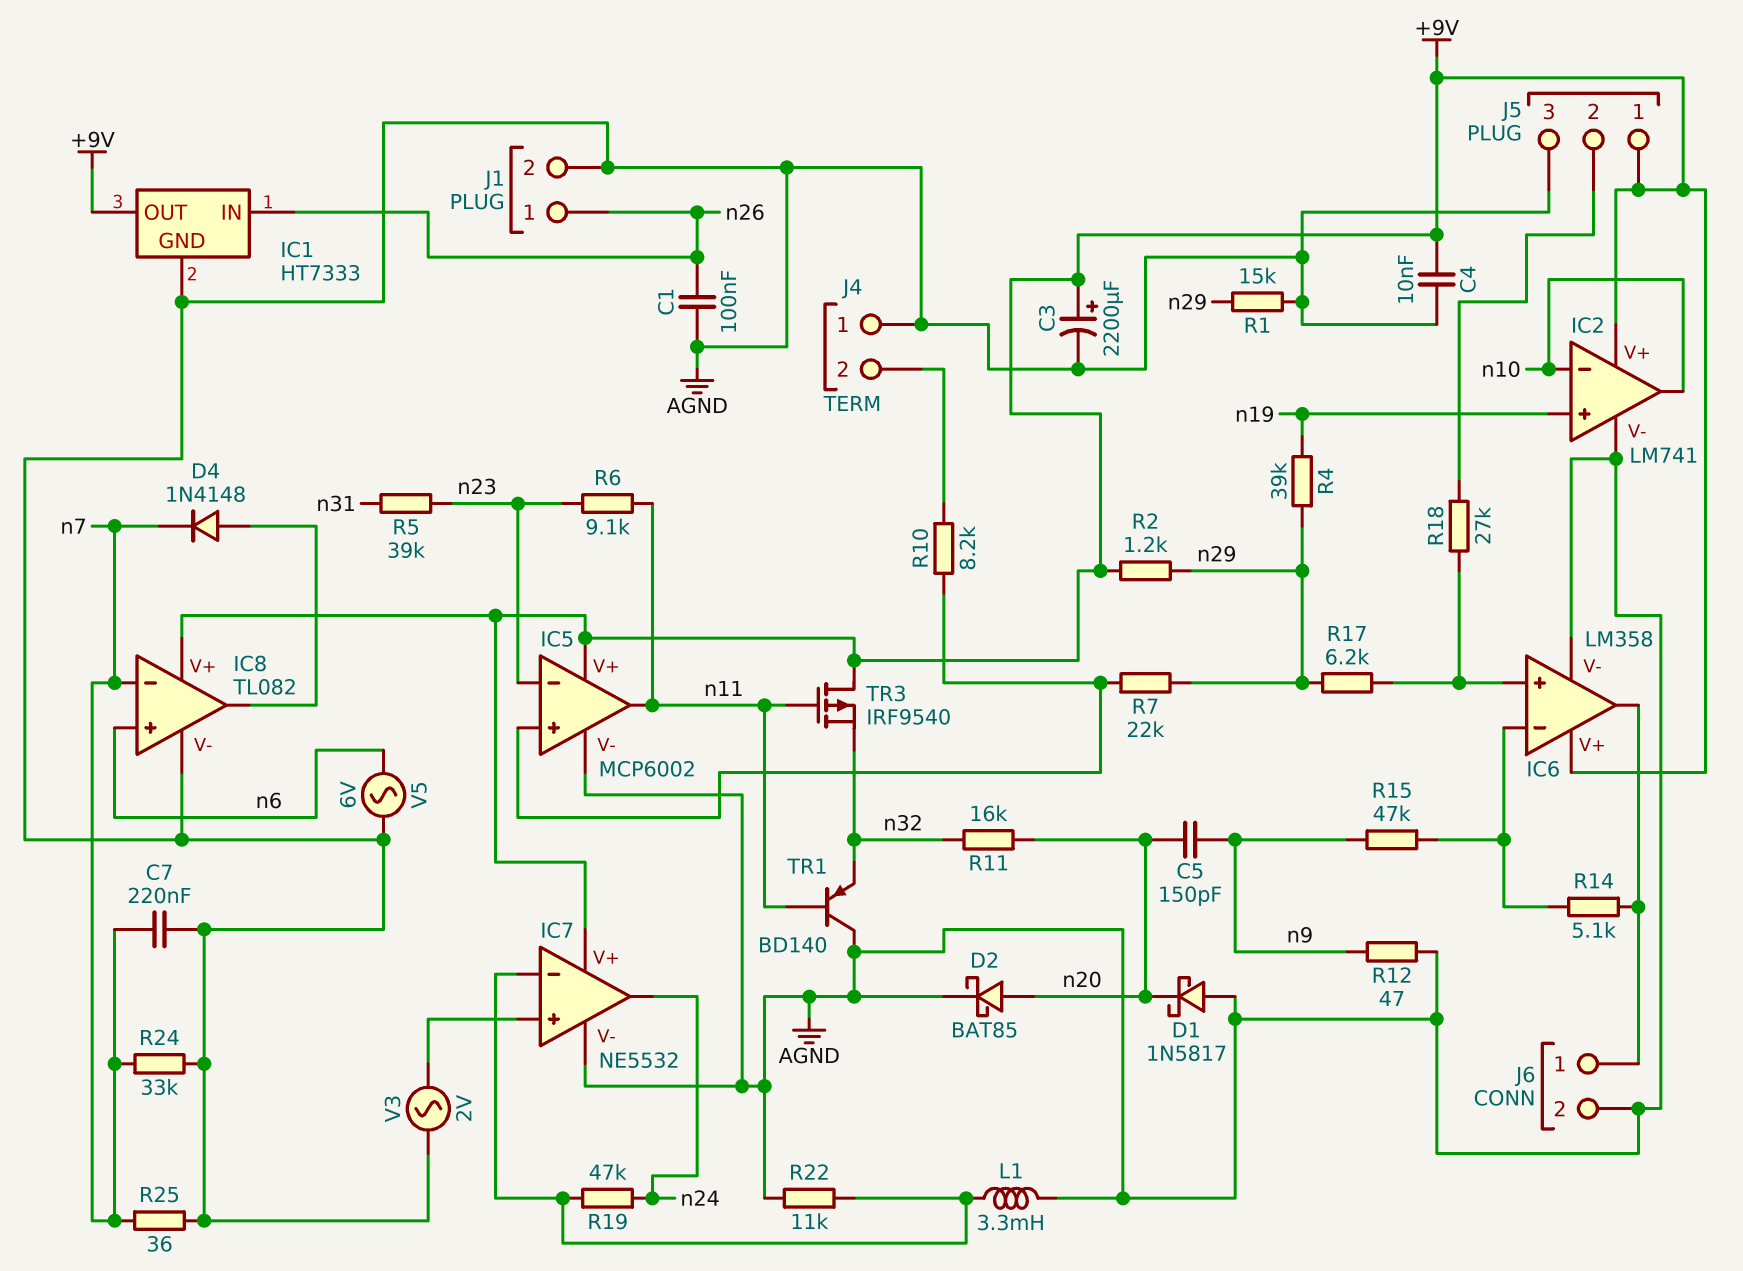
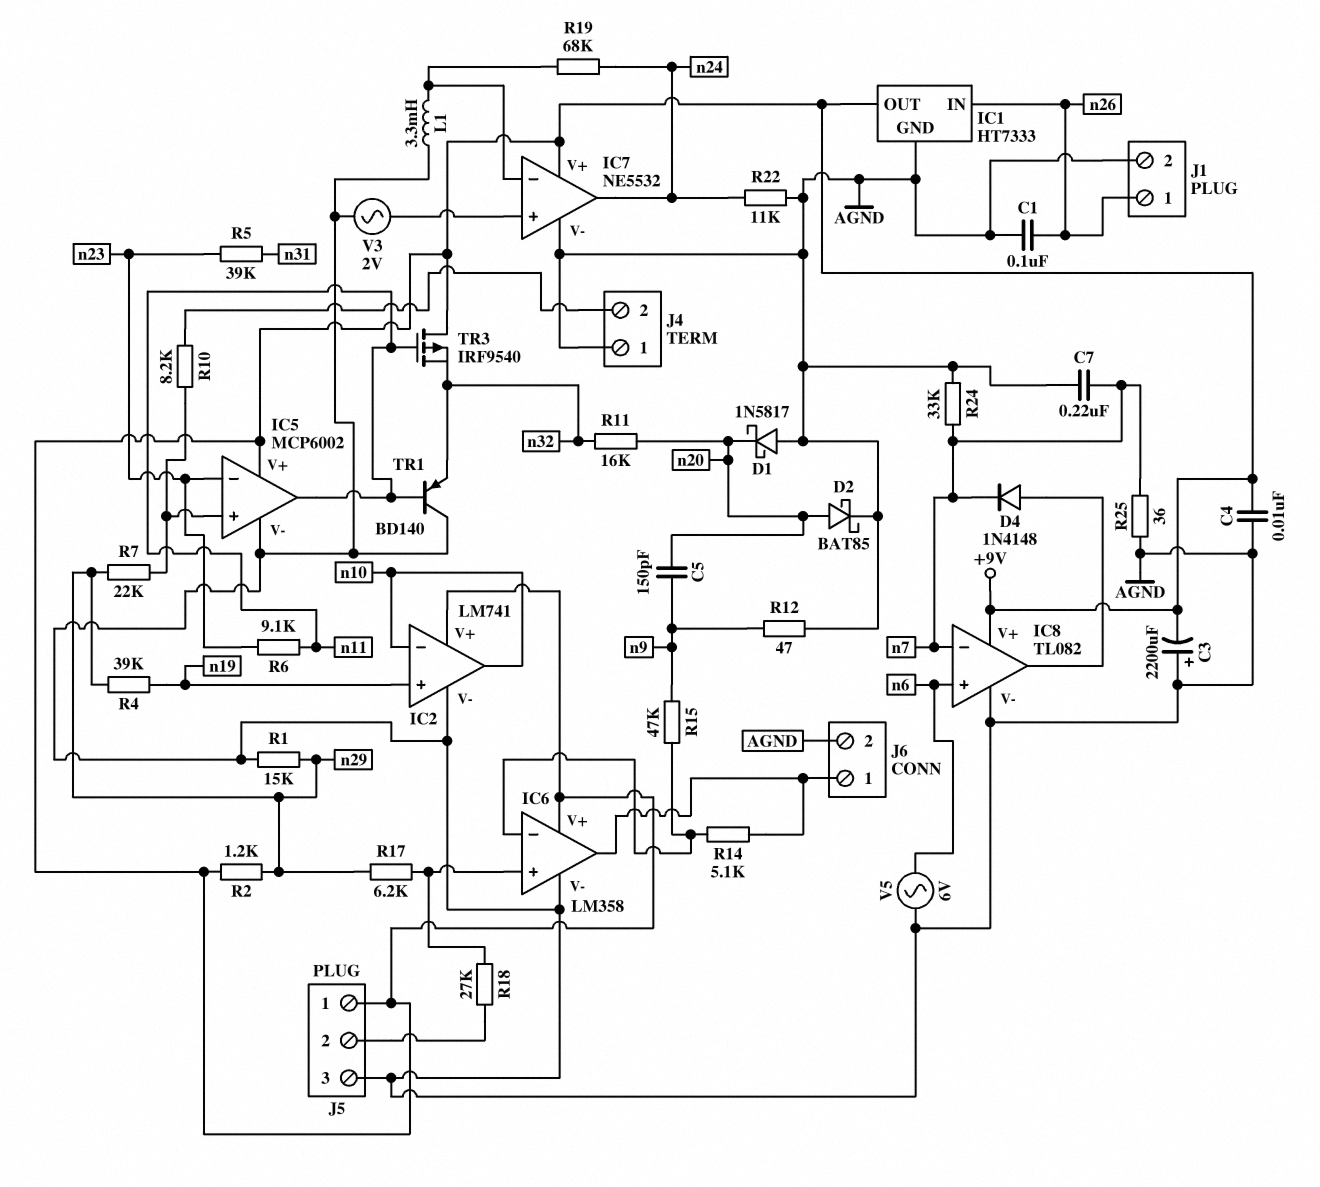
C3: 2200uF (plus +9V, minus AGND) -> 2200uF (plus AGND, minus +9V)
R19: 47k (IC7/in-, n24) -> 68k (IC7/in-, n24)
R22: 11k (AGND, IC7/in-) -> 11k (AGND, n24)

